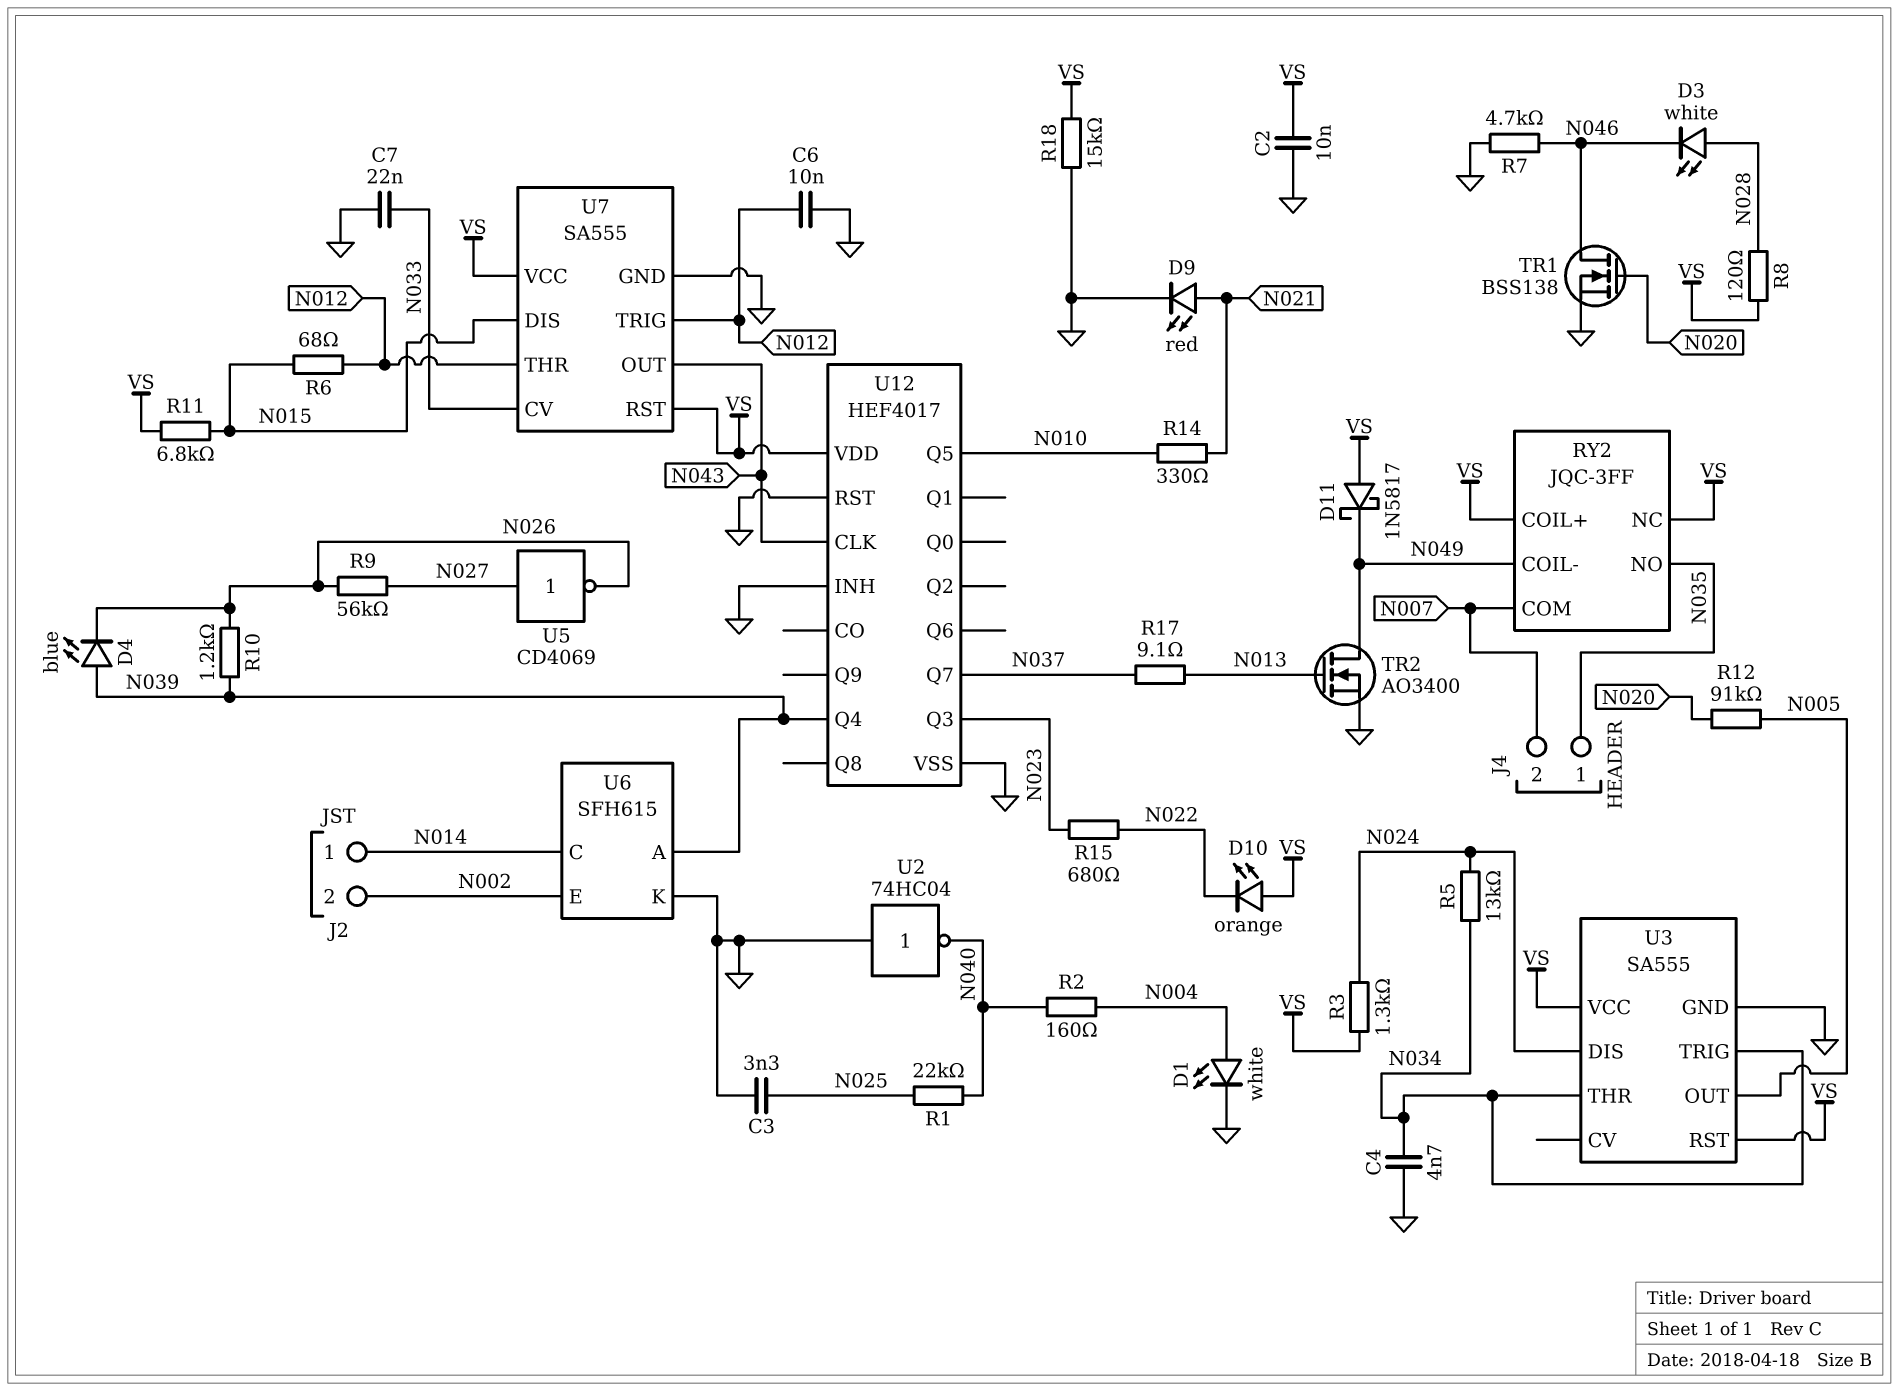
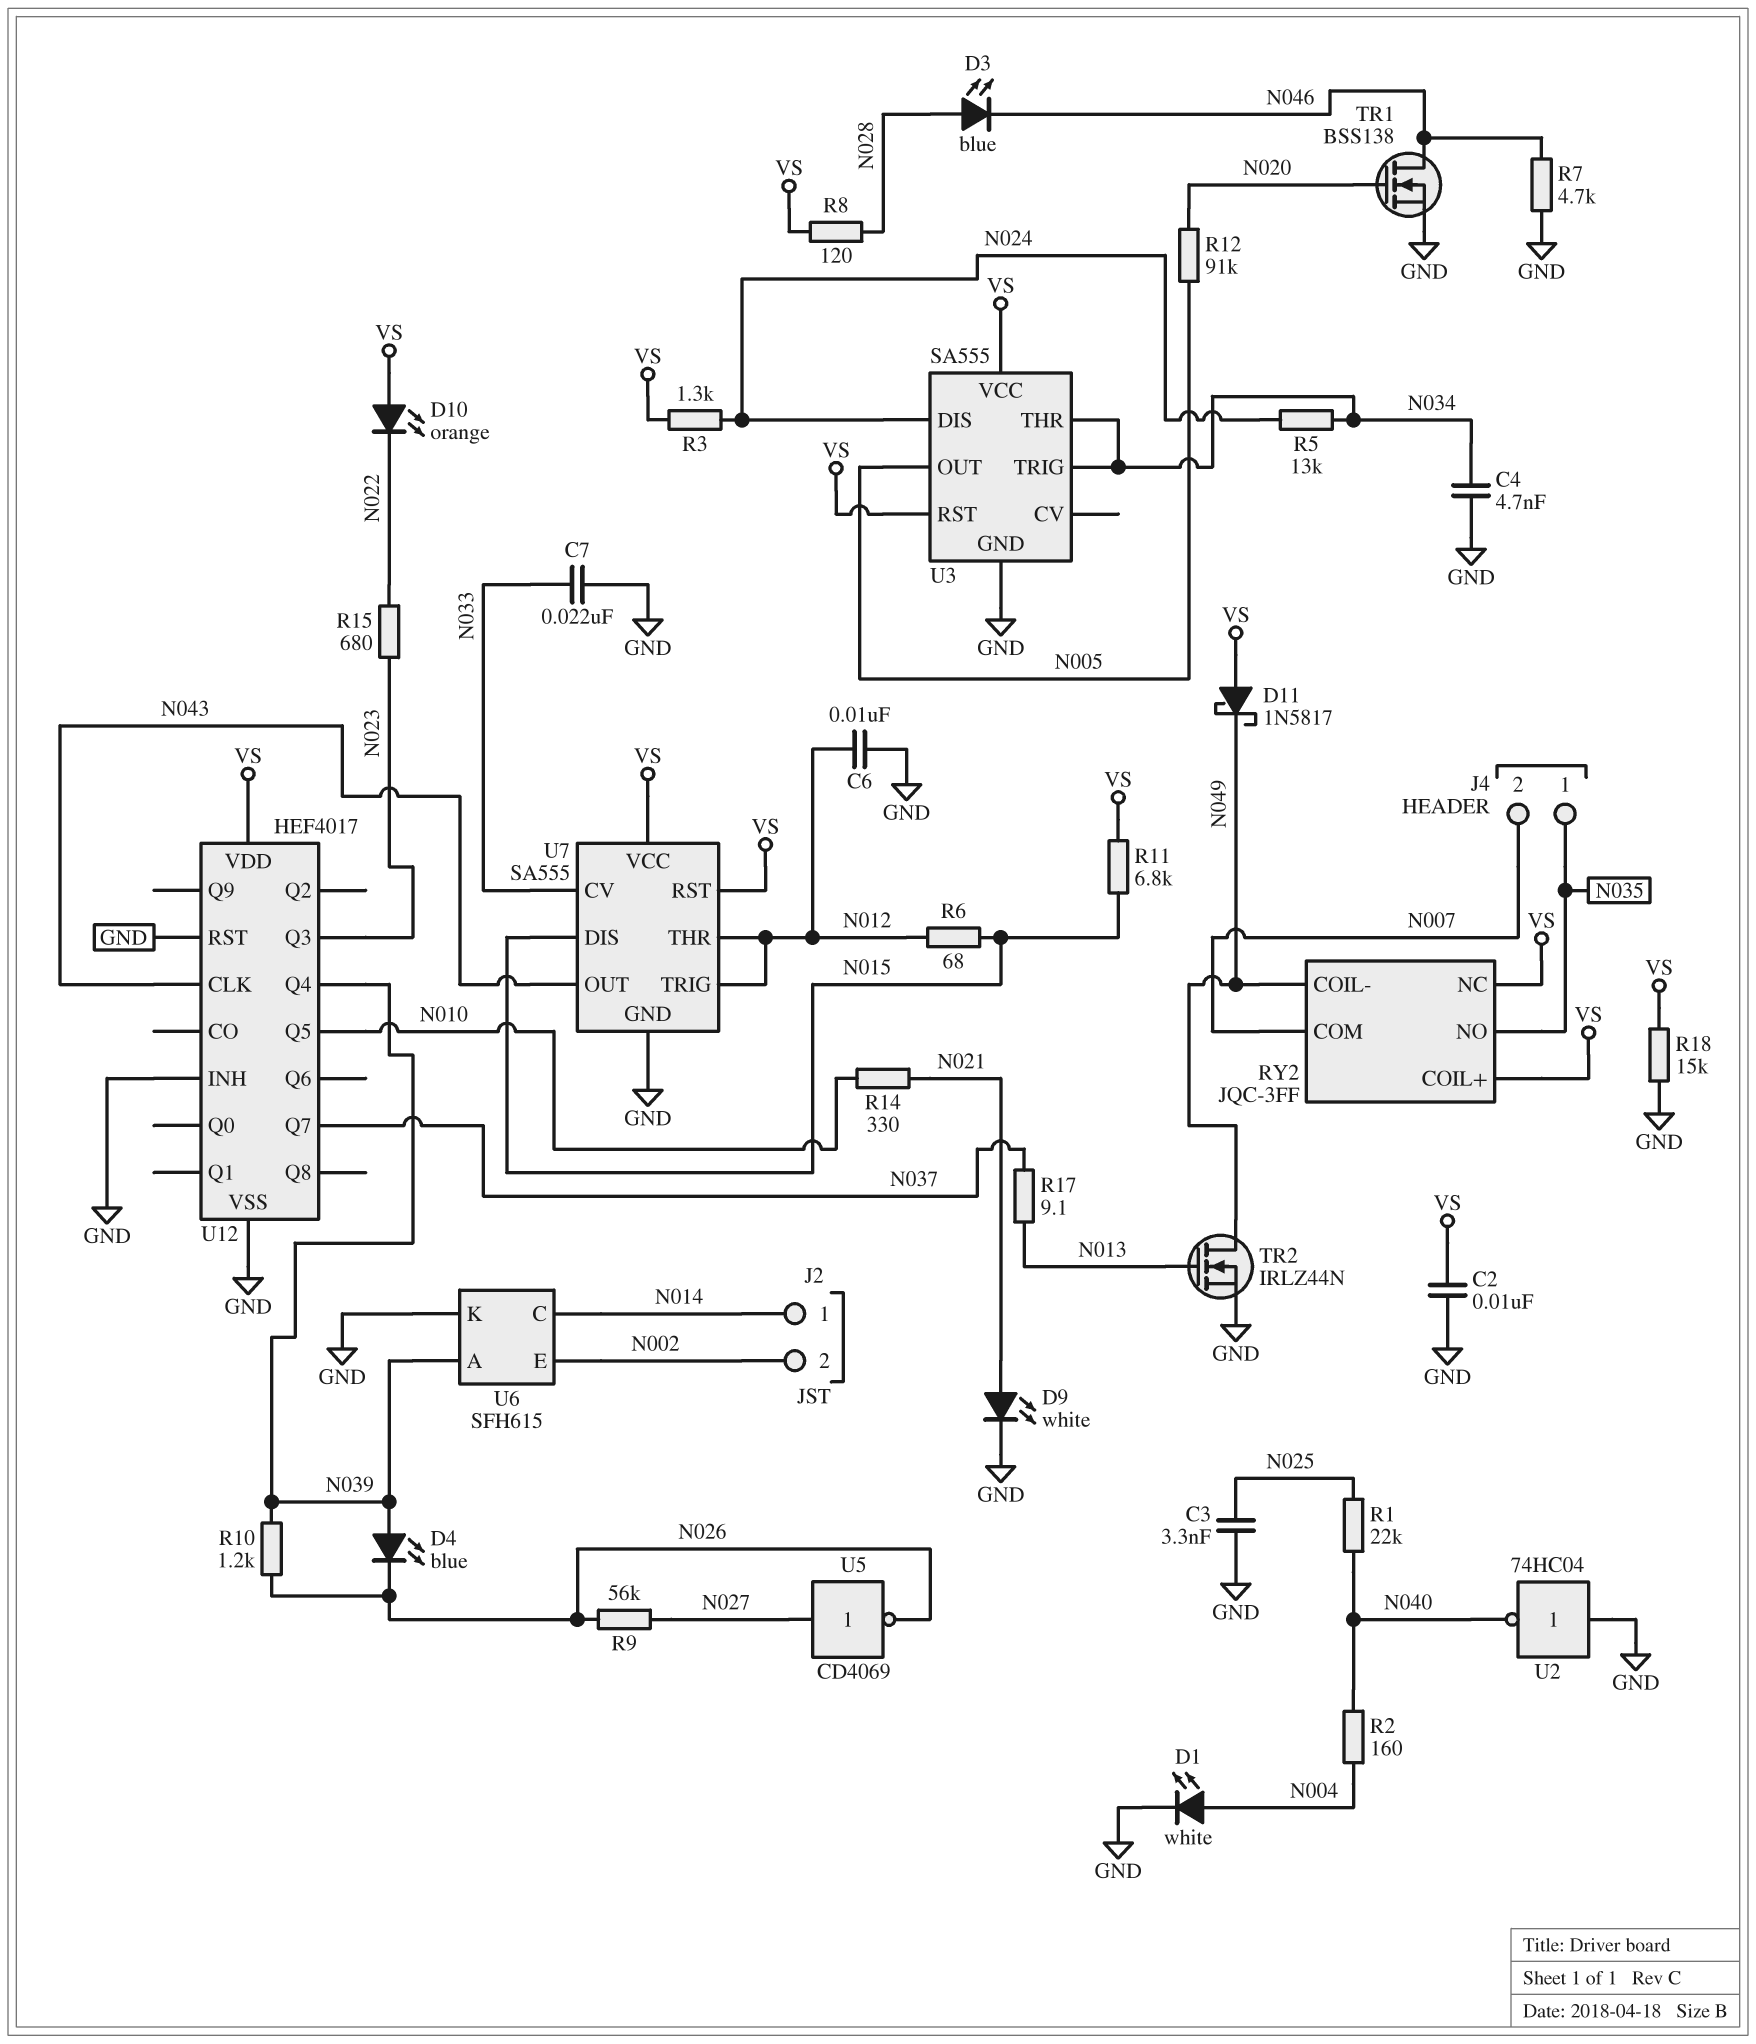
D3: LED white (A N028, K N046) -> LED blue (A N028, K N046)
D9: LED red (A N021, K GND) -> LED white (A N021, K GND)
TR2: NMOS AO3400 (G N013, D N049, S GND) -> NMOS IRLZ44N (G N013, D N049, S GND)

